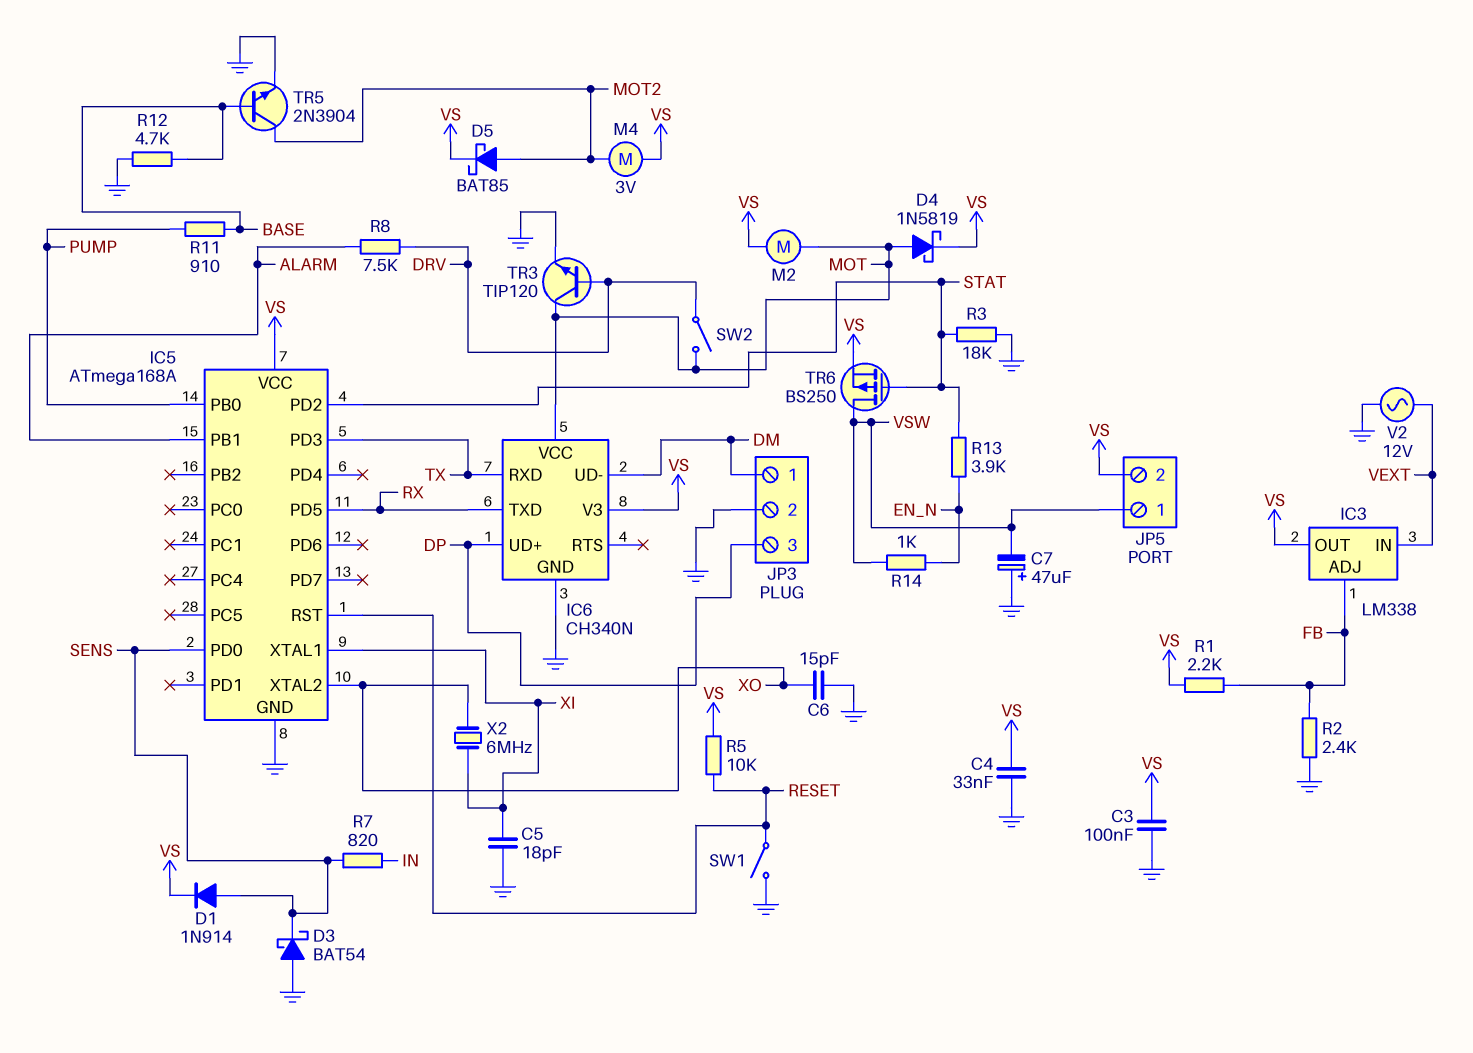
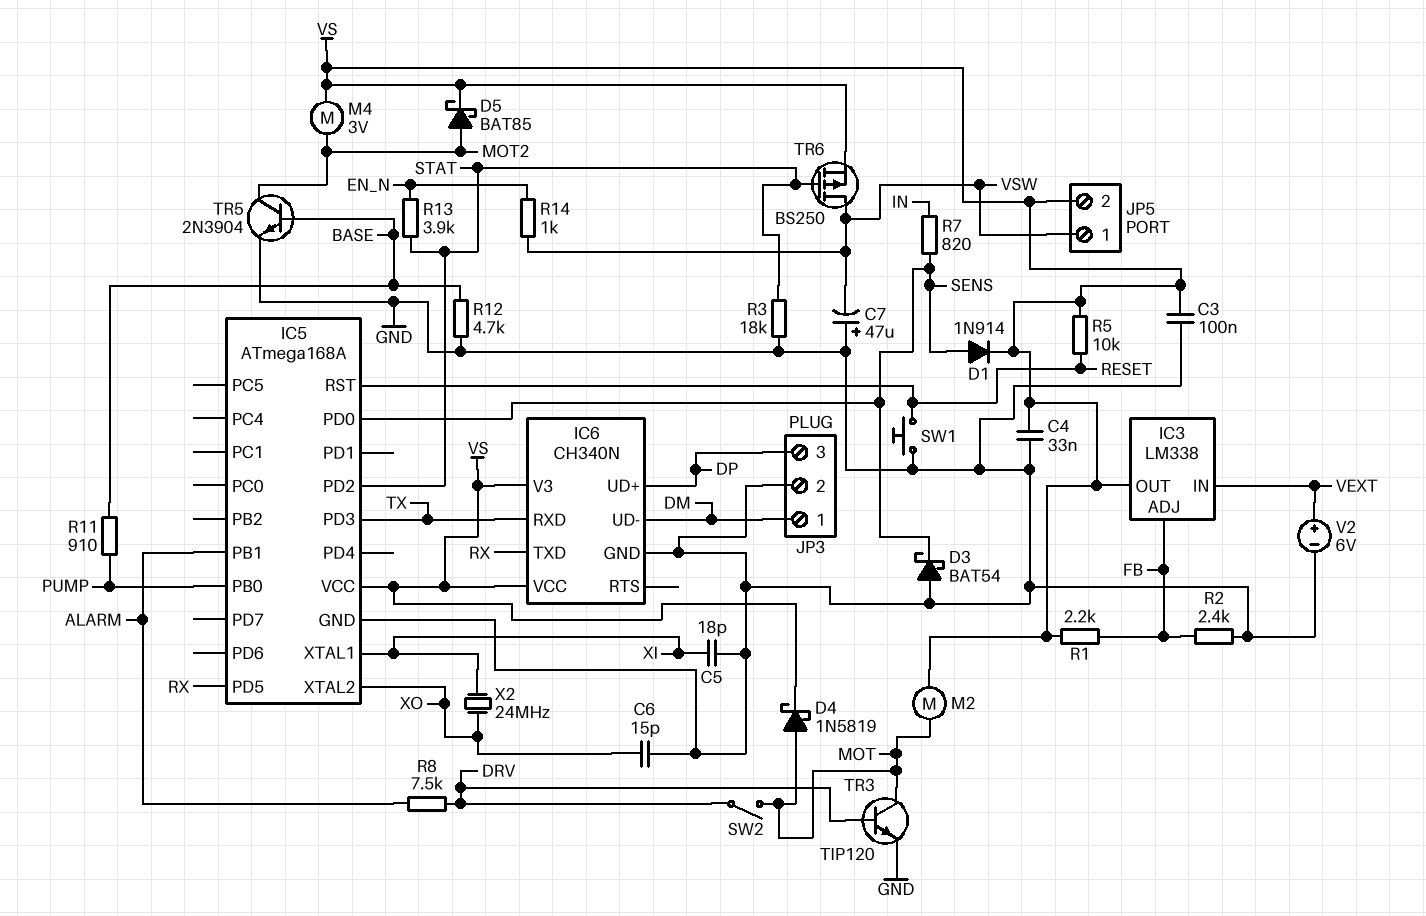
IC6 pin VCC: MOT -> VS
SW1: switch (GND, RESET) -> button (GND, RESET)
V2: AC 12V (GND, VEXT) -> 6V (plus VEXT, minus GND)
X2: 6MHz (XI, XO) -> 24MHz (XI, XO)

